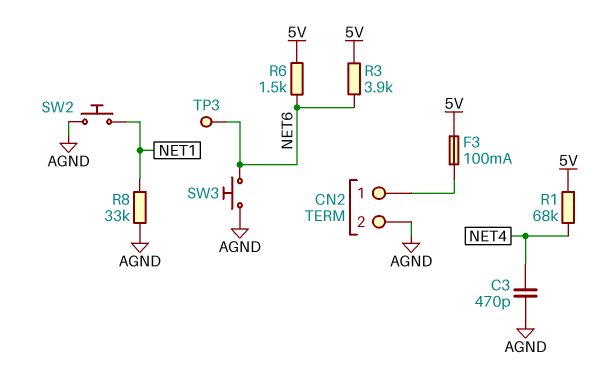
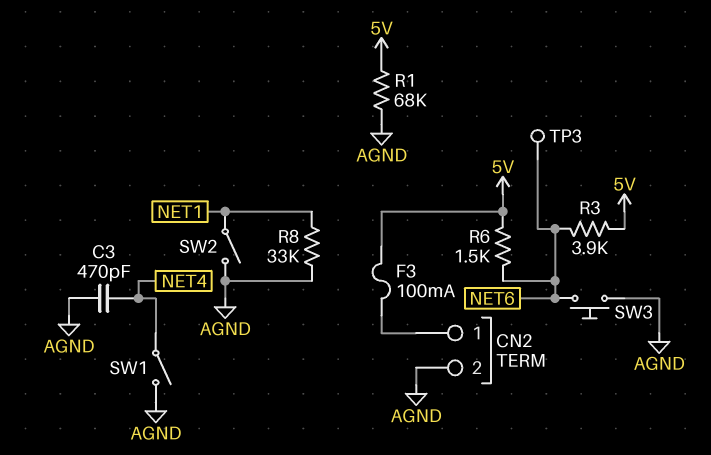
R1: 68k (5V, NET4) -> 68k (5V, AGND)
SW1: none -> switch (AGND, NET4)
SW2: button (AGND, NET1) -> switch (AGND, NET1)

